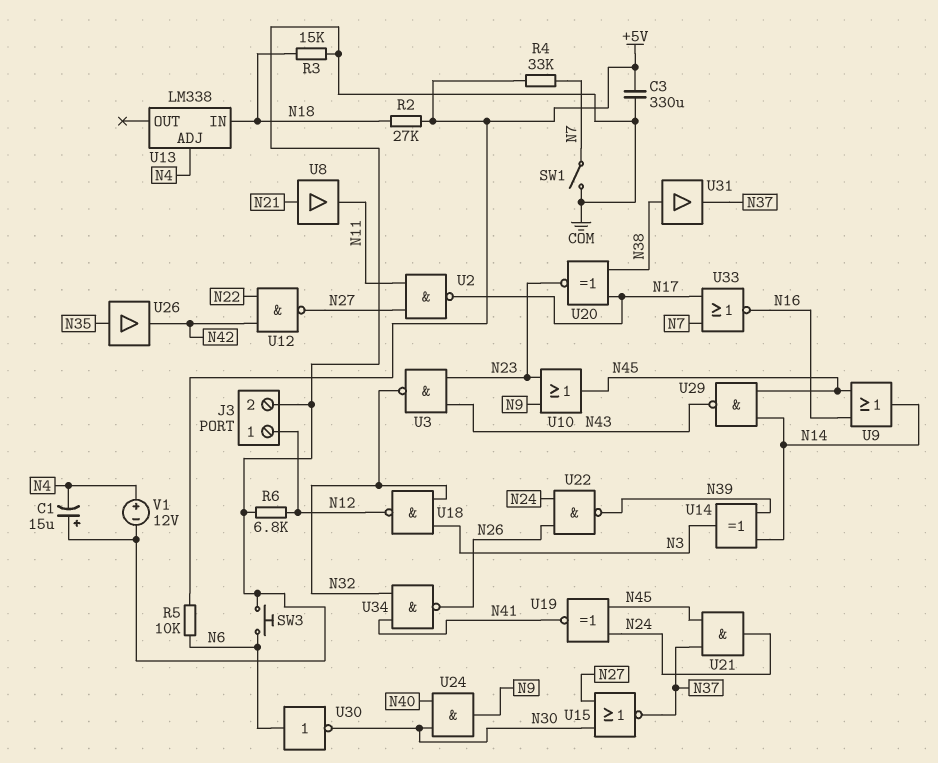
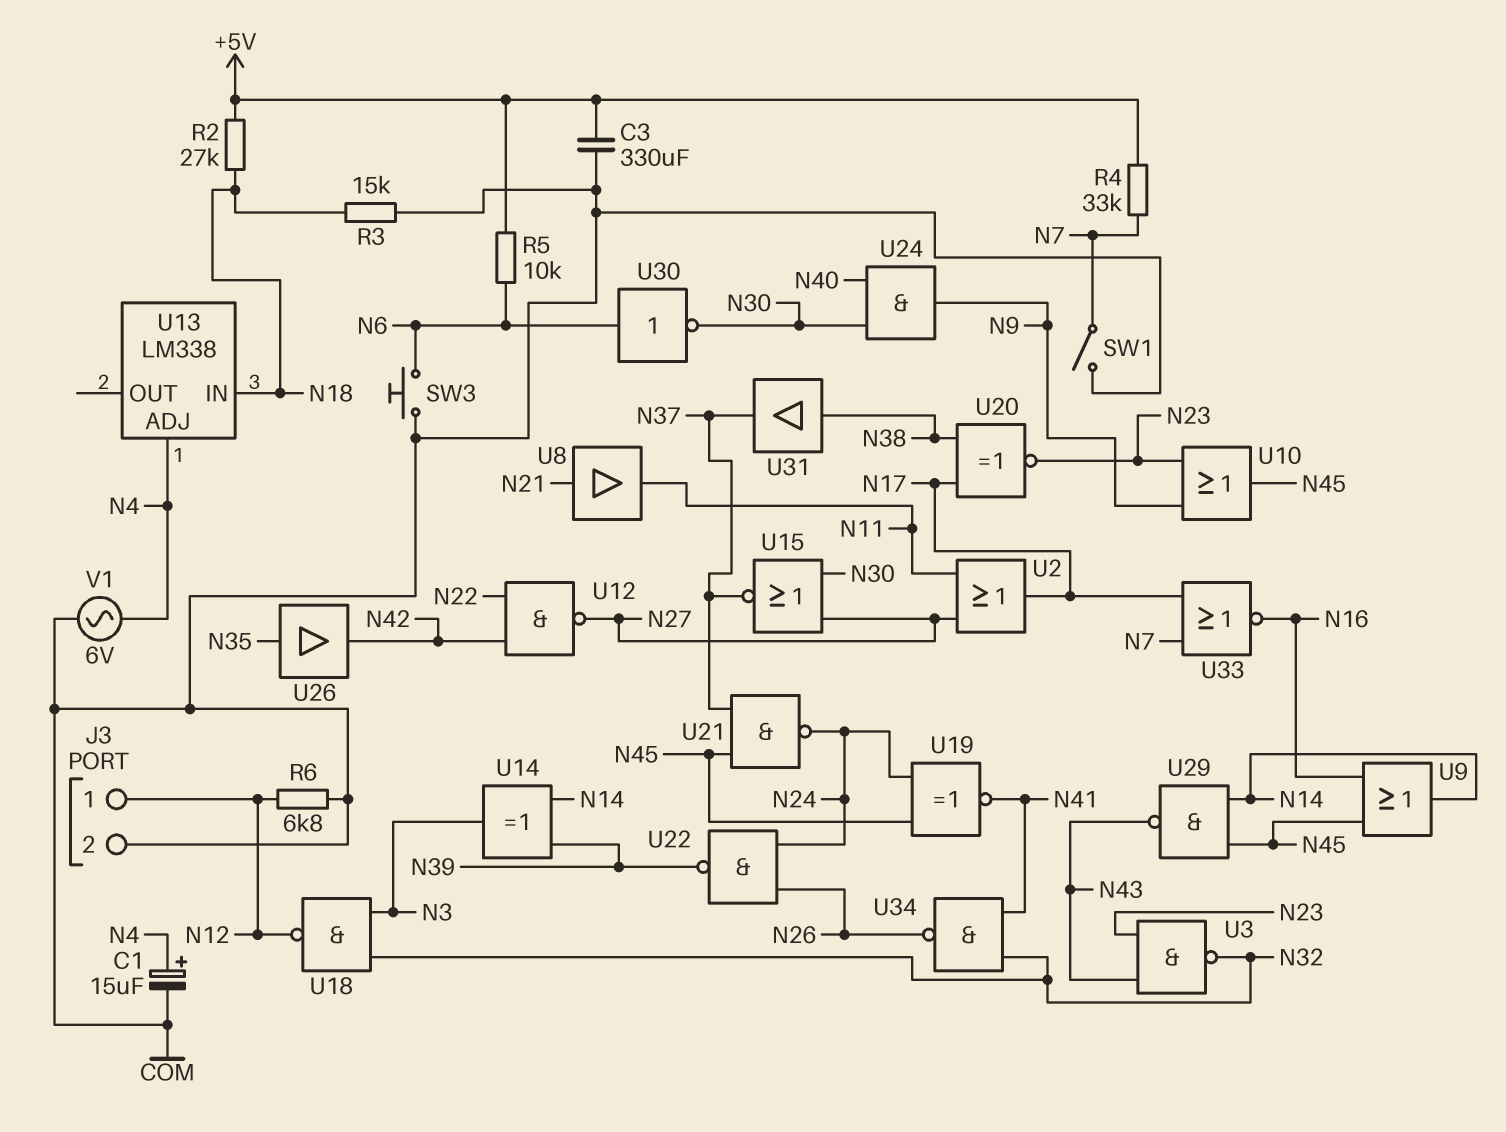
C1: 15uF (plus COM, minus N4) -> 15uF (plus N4, minus COM)
U2: NAND (in N11, in N27, out N17) -> OR (in N11, in N27, out N17)
U21: AND (in N37, in N45, out N24) -> NAND (in N37, in N45, out N24)
V1: 12V (plus N4, minus COM) -> AC 6V (COM, N4)

